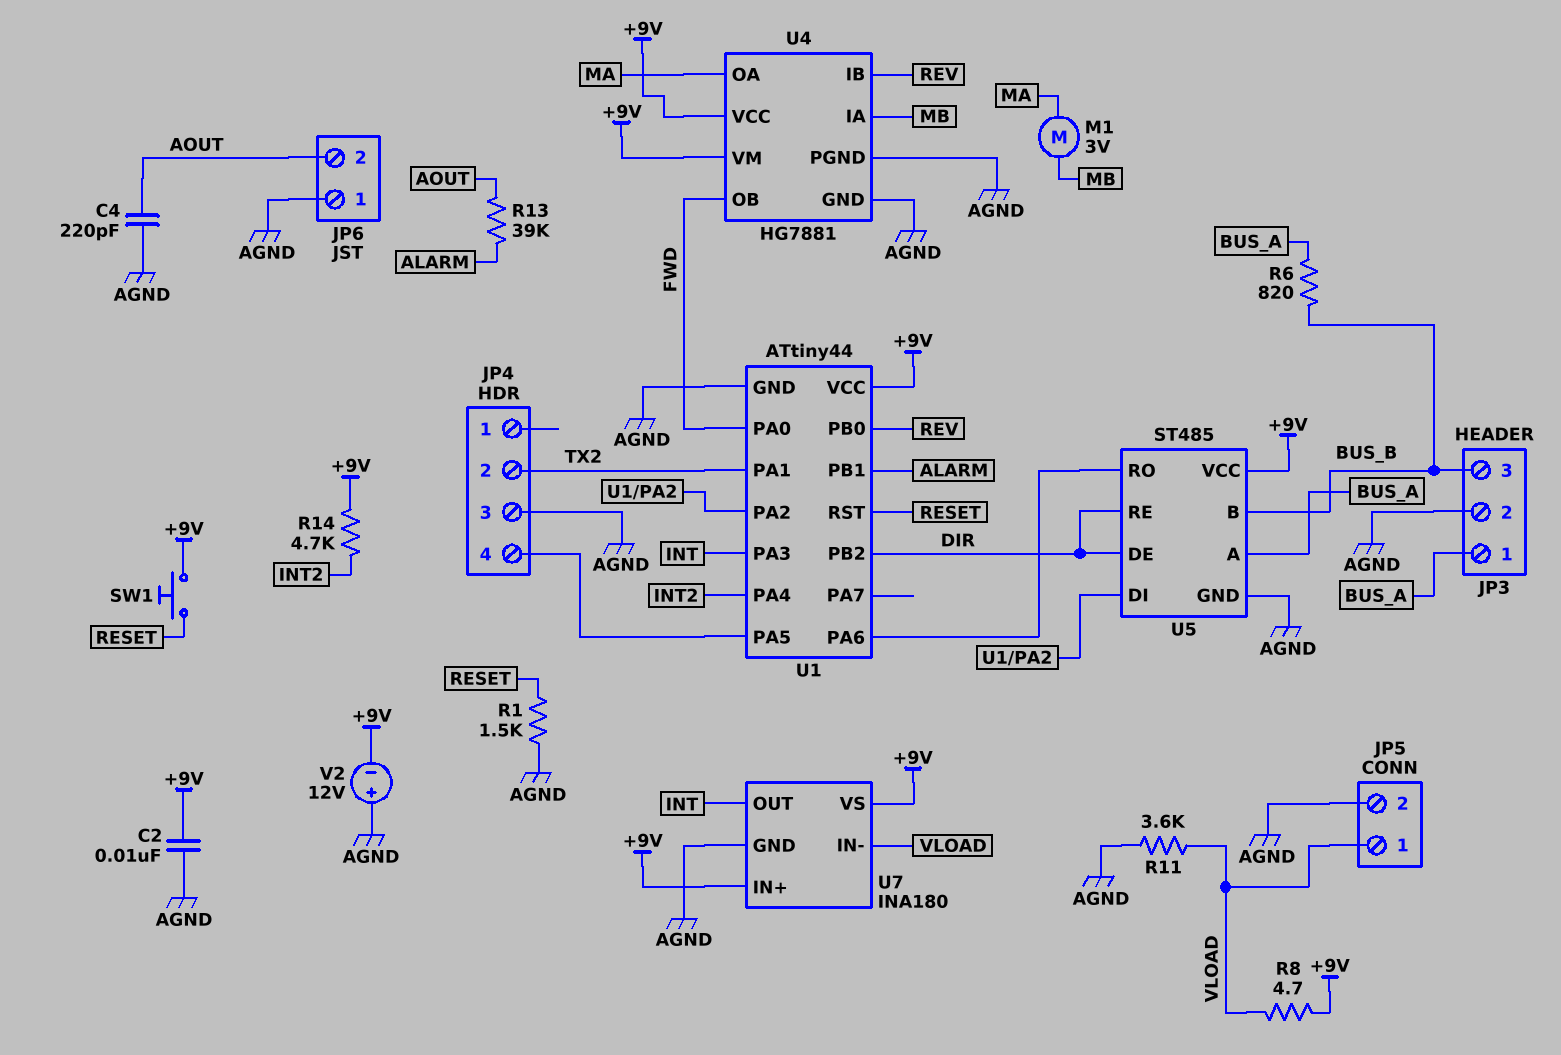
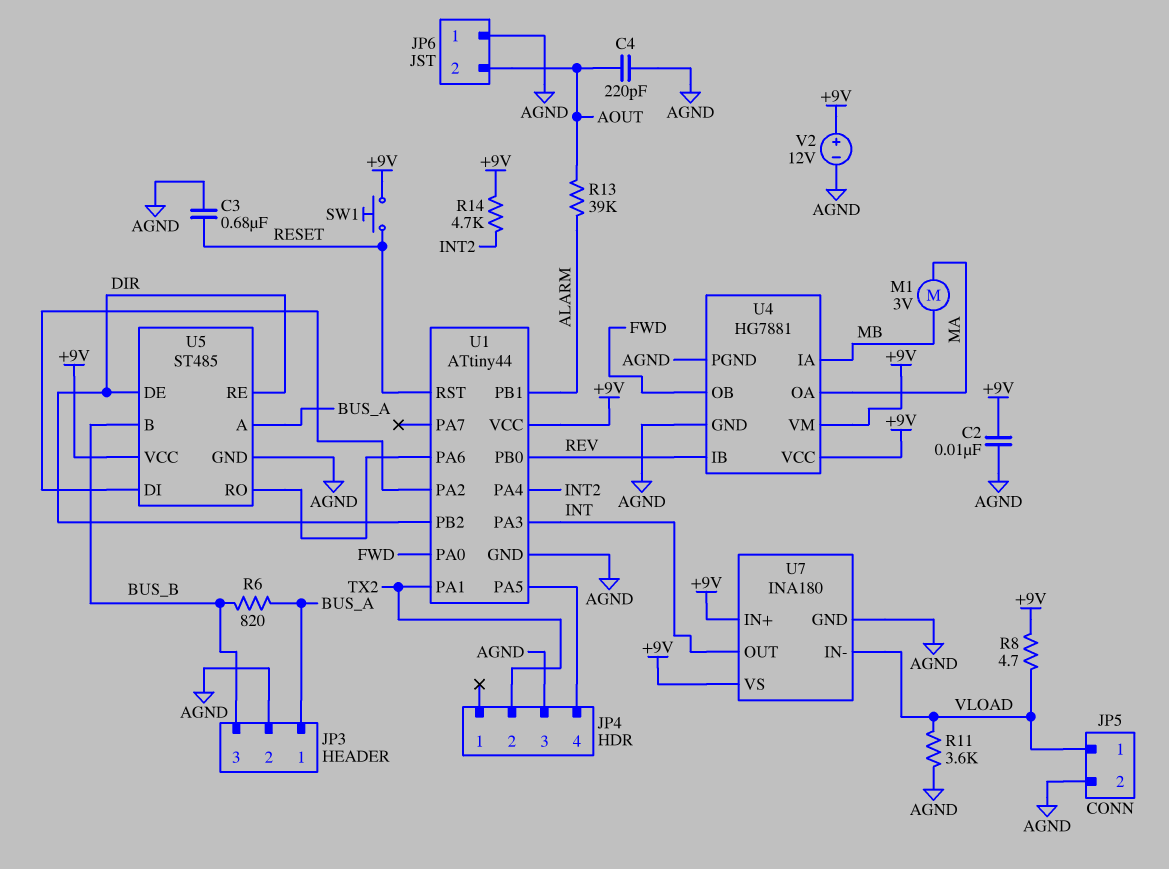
C3: none -> 680nF (AGND, RESET)
R1: 1.5k (AGND, RESET) -> none
V2: 12V (plus AGND, minus +9V) -> 12V (plus +9V, minus AGND)

